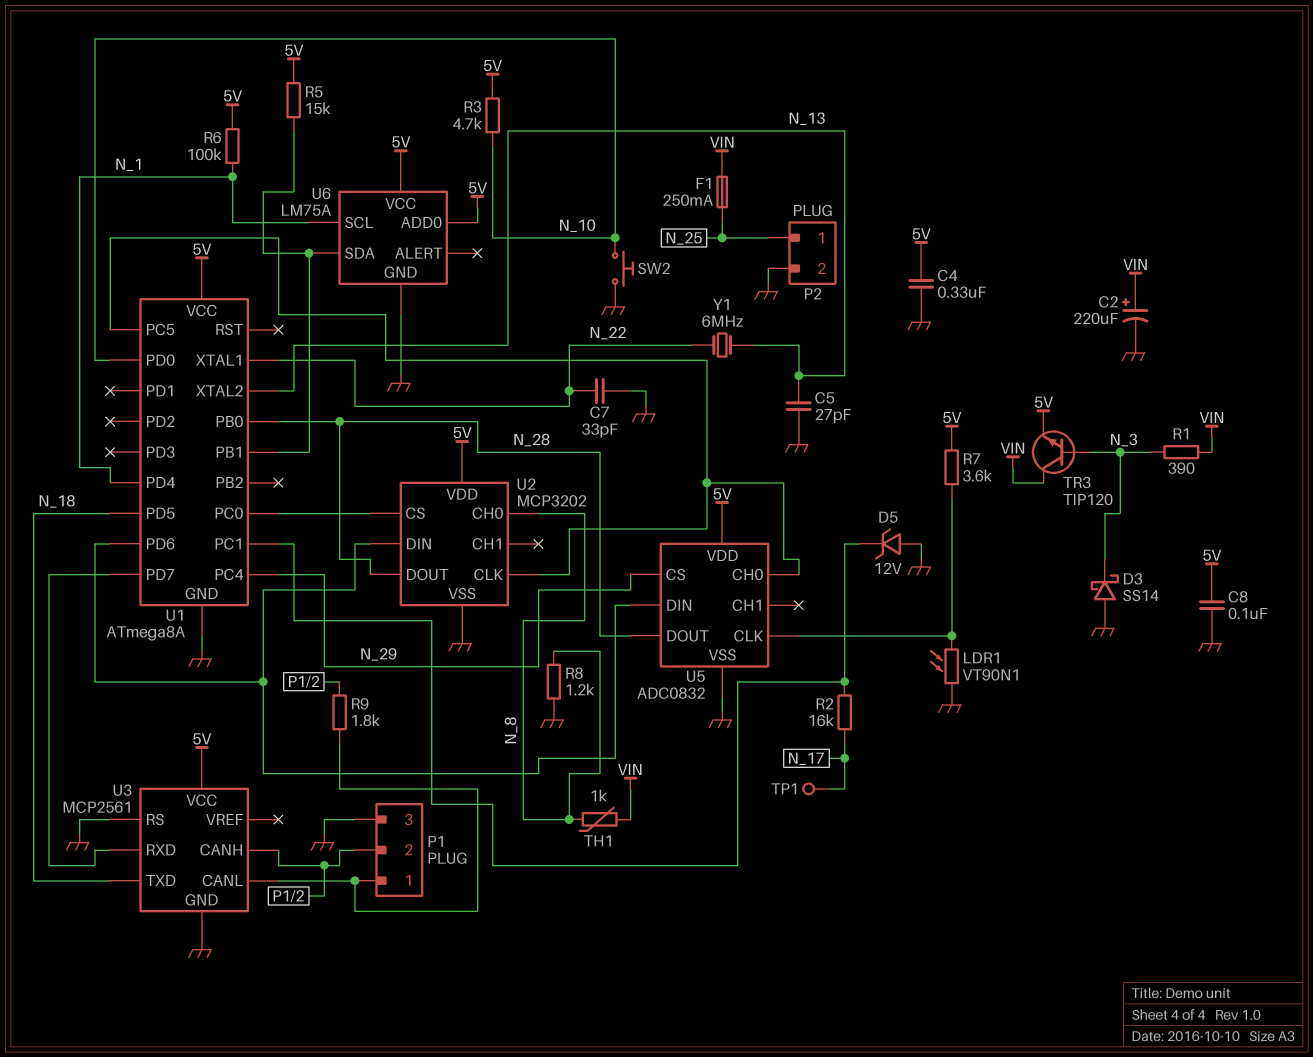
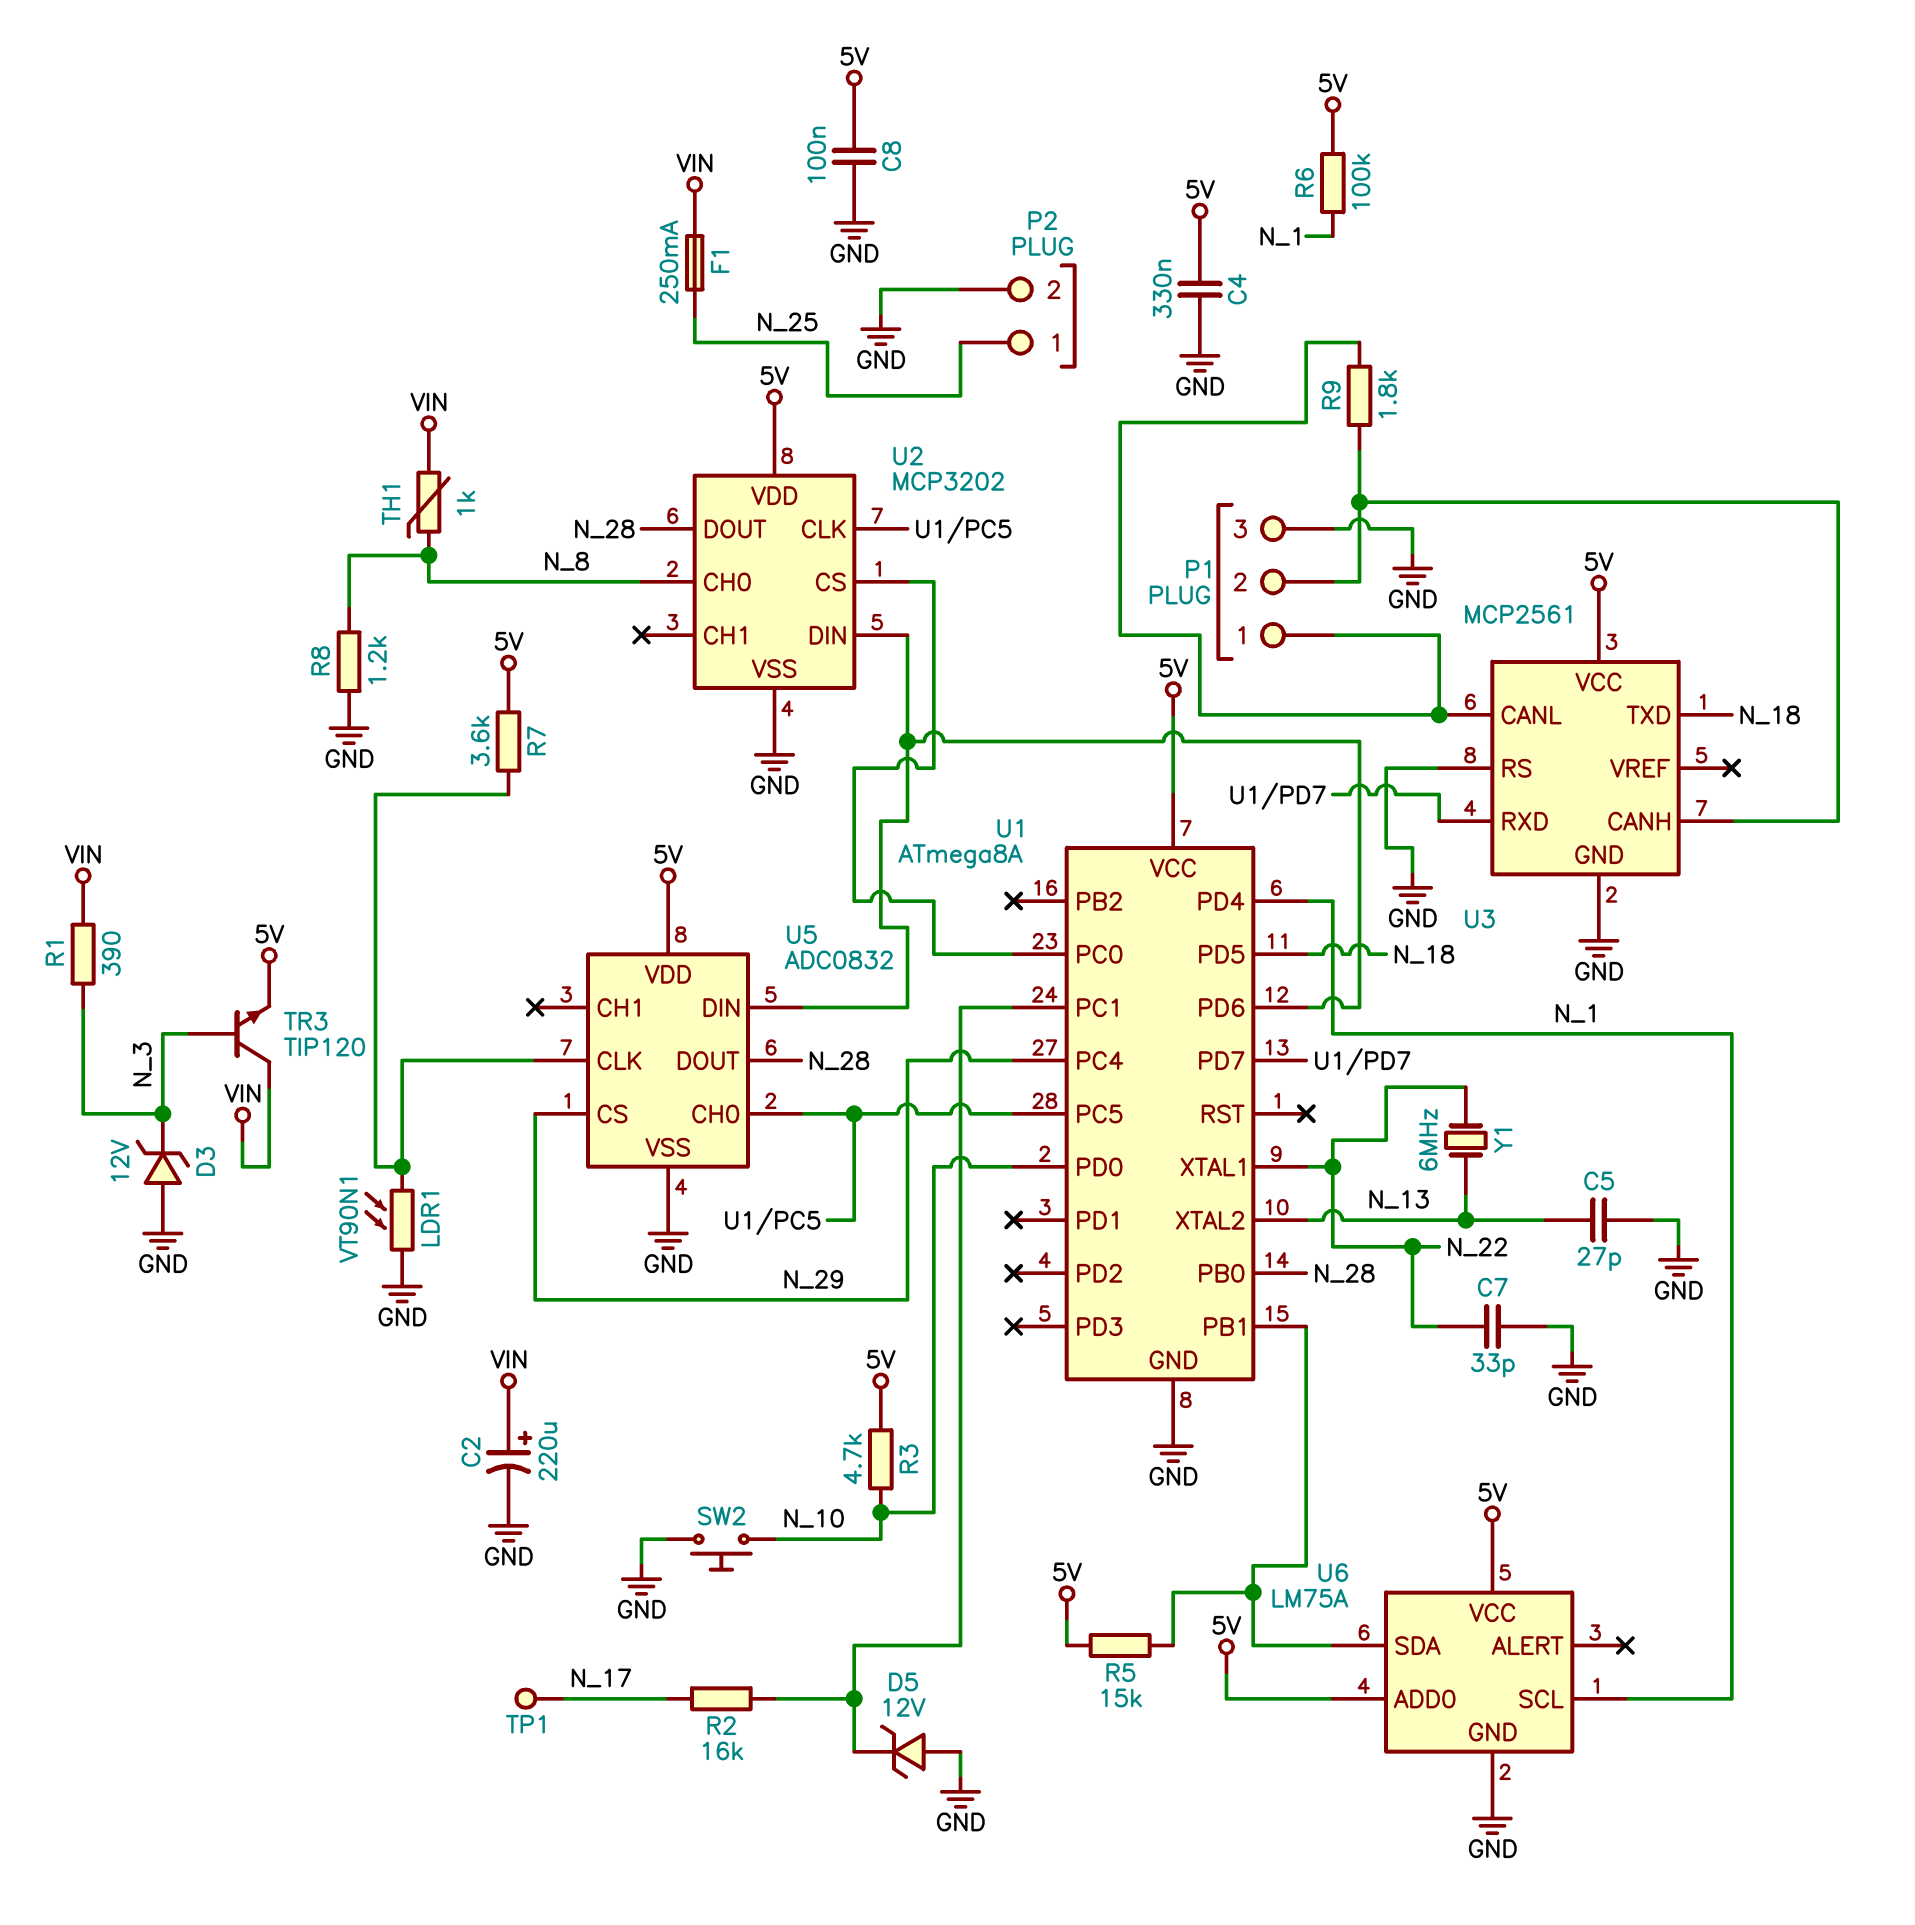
D3: schottky SS14 (A GND, K N_3) -> zener 12V (A GND, K N_3)

